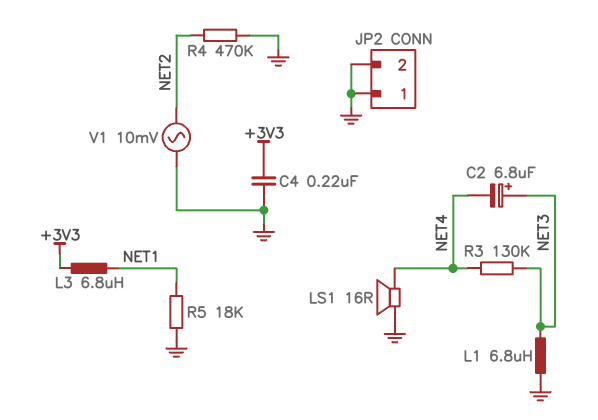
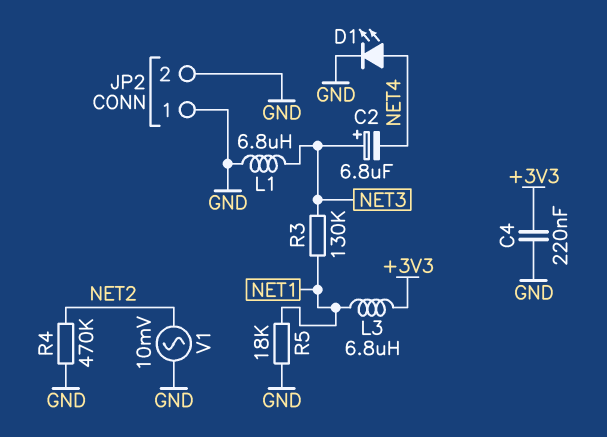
D1: none -> LED (A NET4, K GND)
LS1: speaker 16R (GND, NET4) -> none
R3: 130k (NET3, NET4) -> 130k (NET1, NET3)

